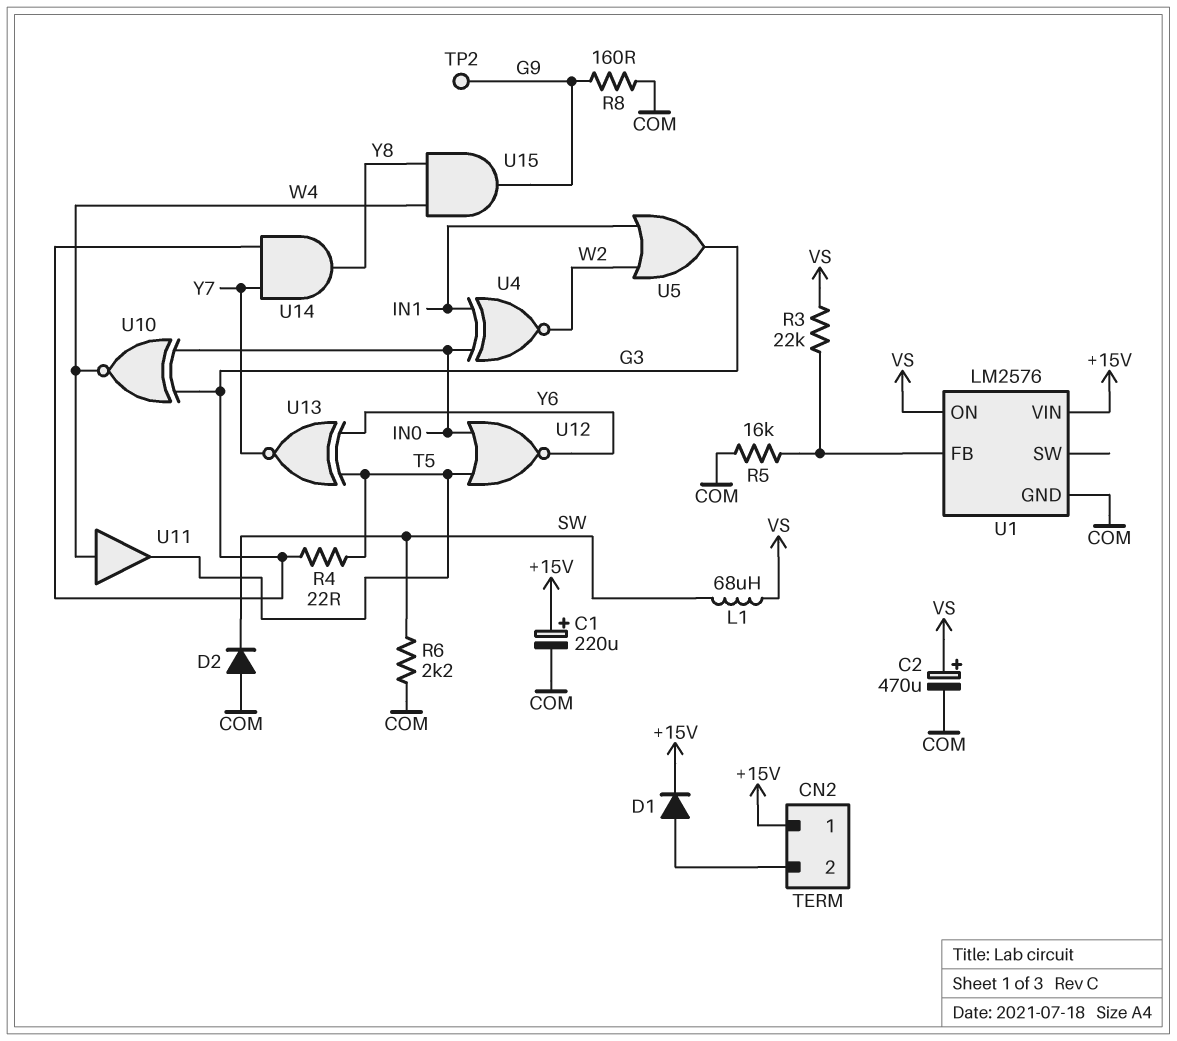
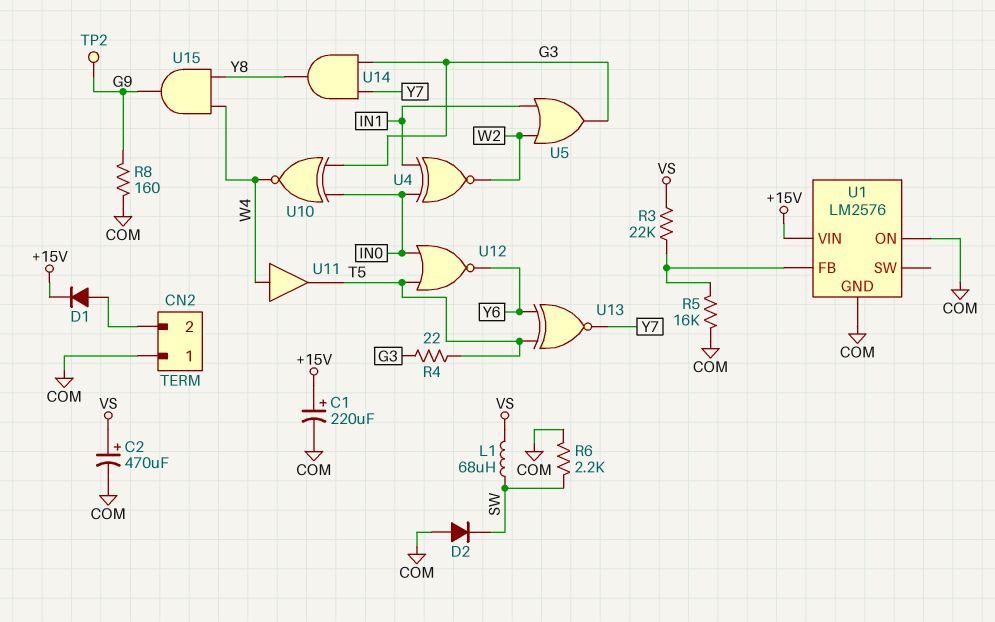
CN2 pin 1: +15V -> COM
U1 pin ON: VS -> COM

